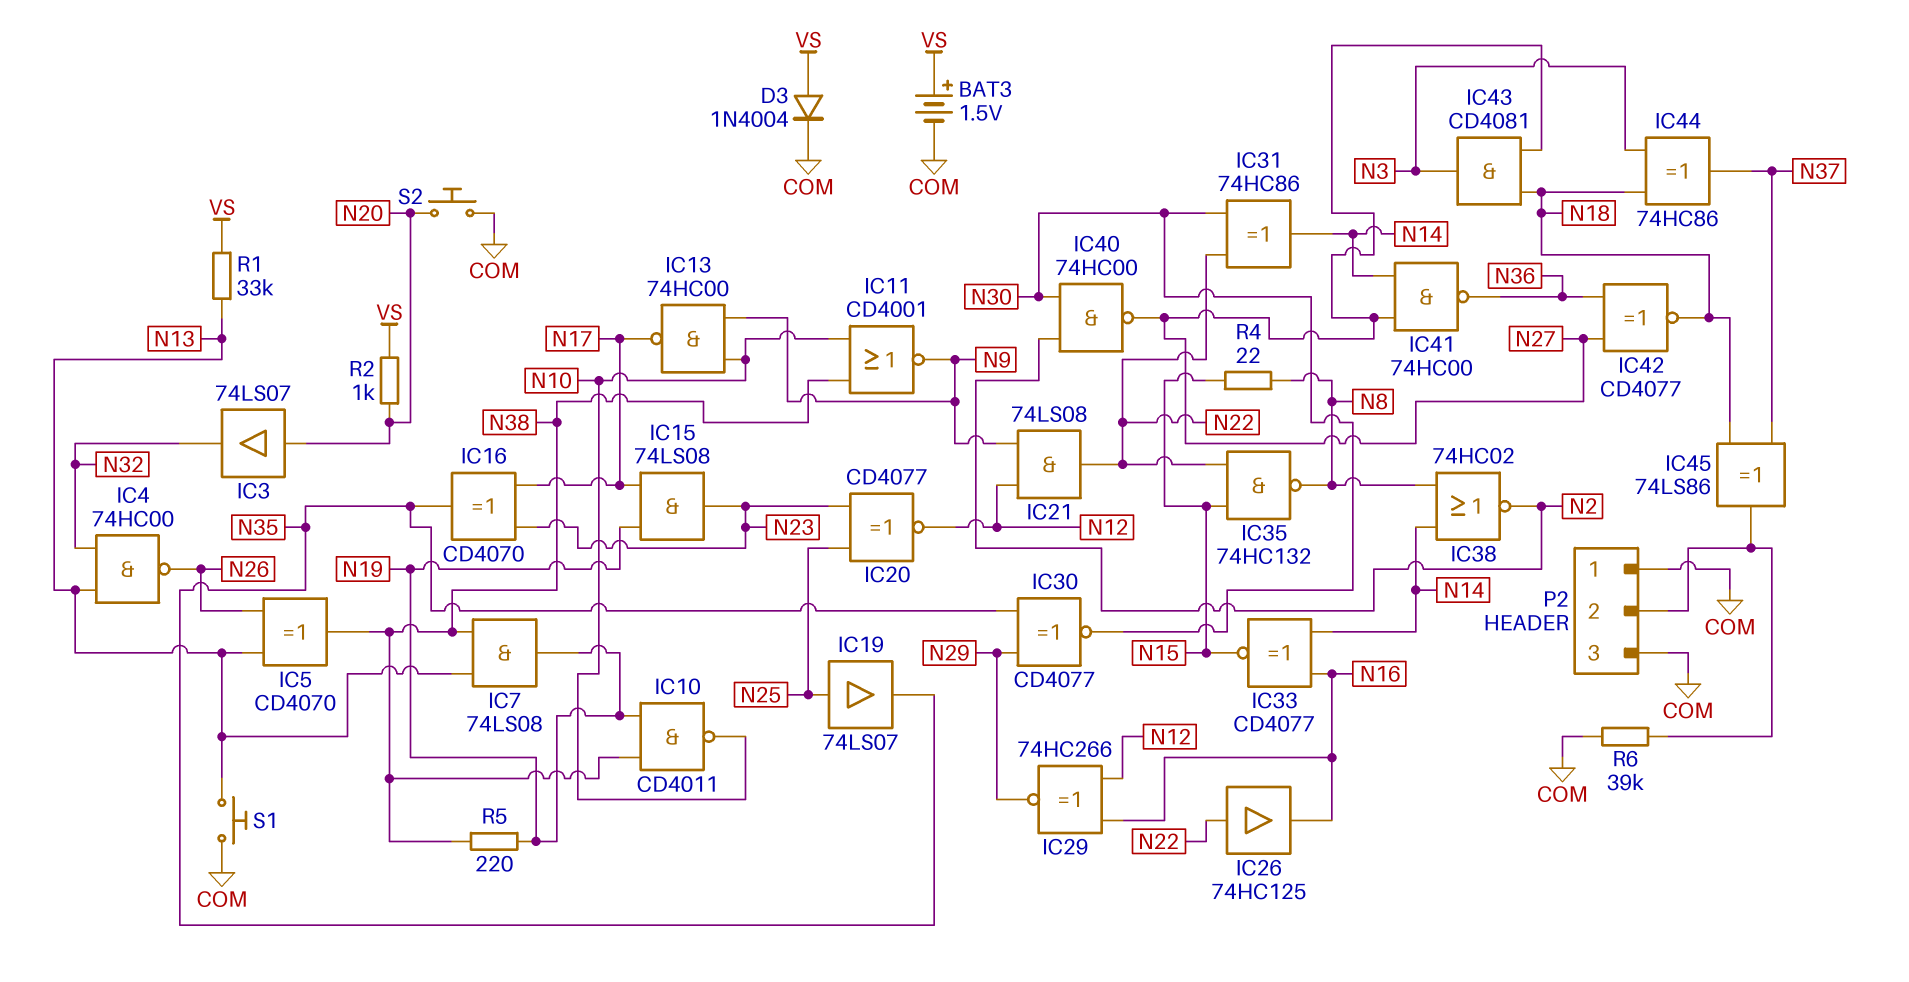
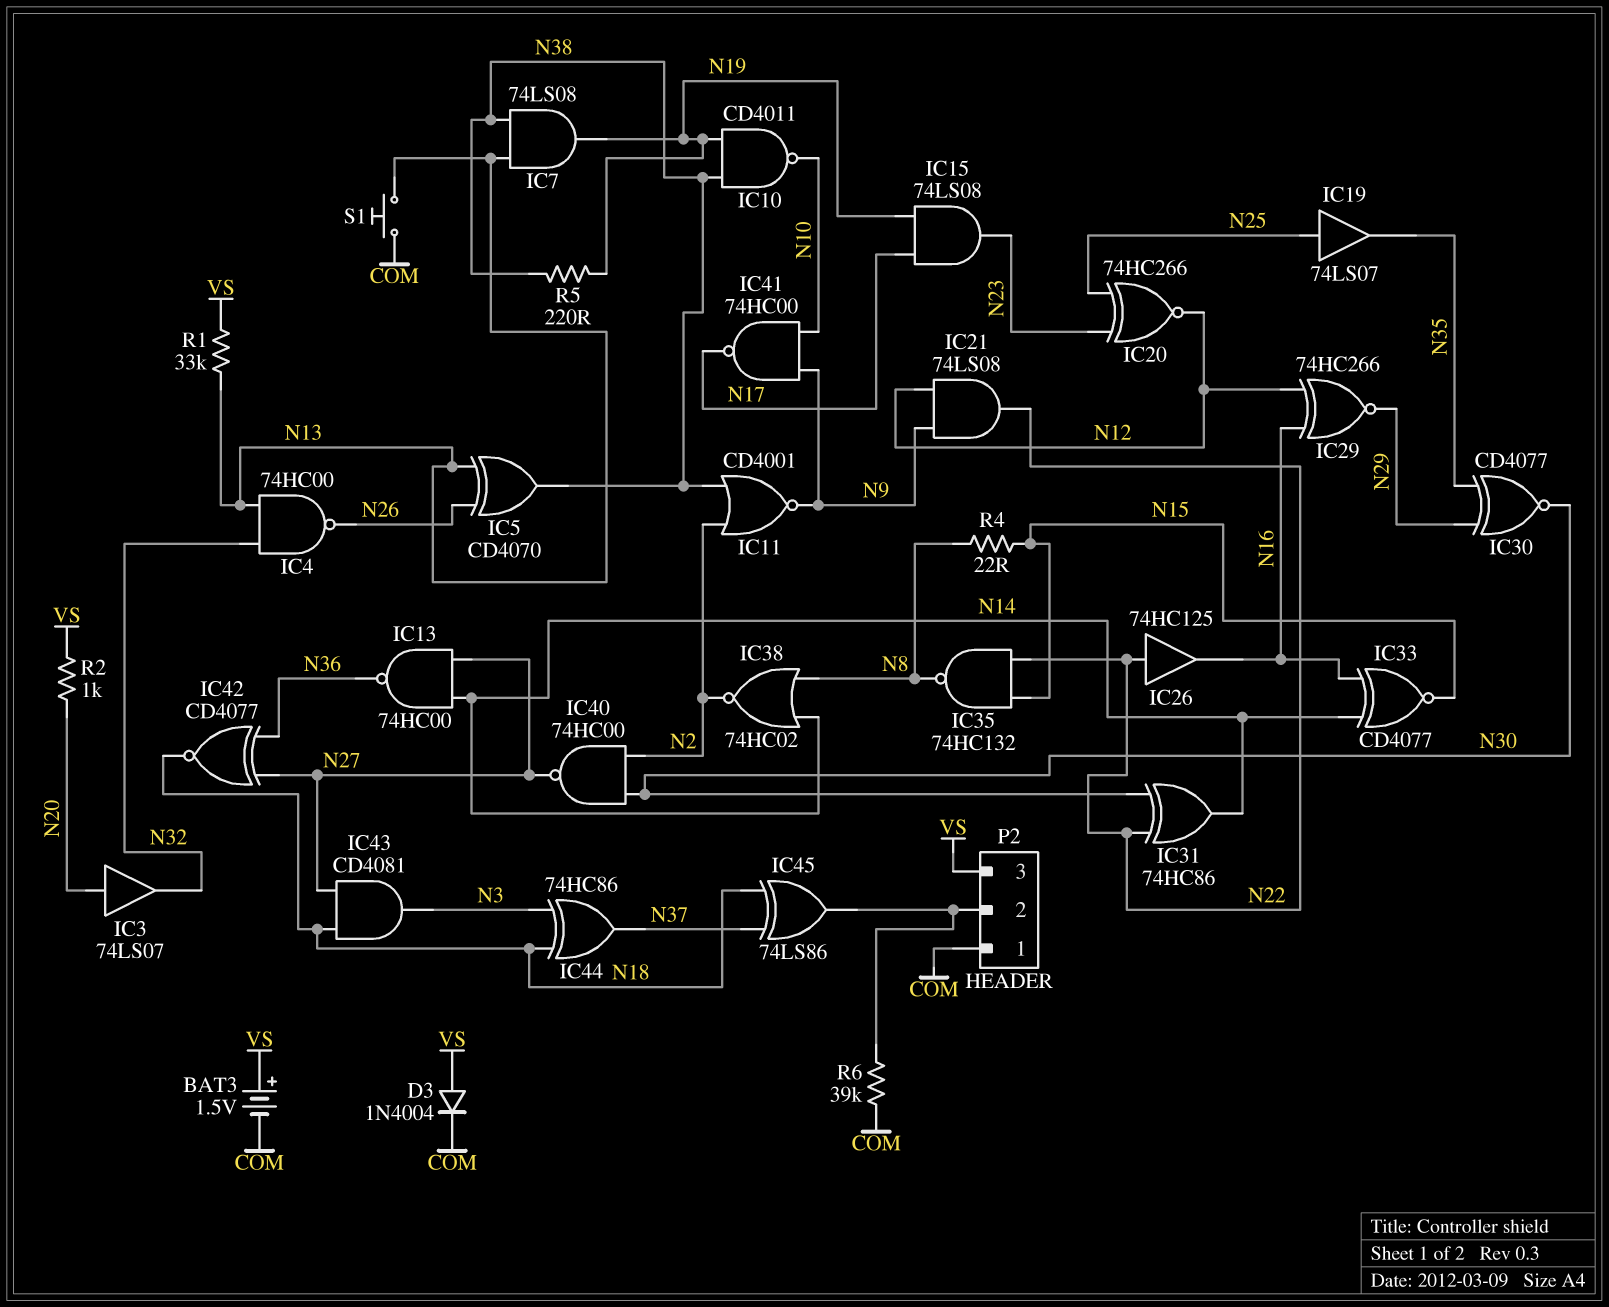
IC11: NOR CD4001 (in N10, in N38, out N9) -> NOR CD4001 (in N2, in N38, out N9)
IC13: NAND 74HC00 (in N9, in N10, out N17) -> NAND 74HC00 (in N14, in N27, out N36)
IC16: XOR CD4070 (in N17, in N23, out N35) -> none
IC20: XNOR CD4077 (in N23, in N25, out N12) -> XNOR 74HC266 (in N23, in N25, out N12)
IC41: NAND 74HC00 (in N14, in N27, out N36) -> NAND 74HC00 (in N9, in N10, out N17)
P2 pin 3: COM -> VS
S2: button (COM, N20) -> none

